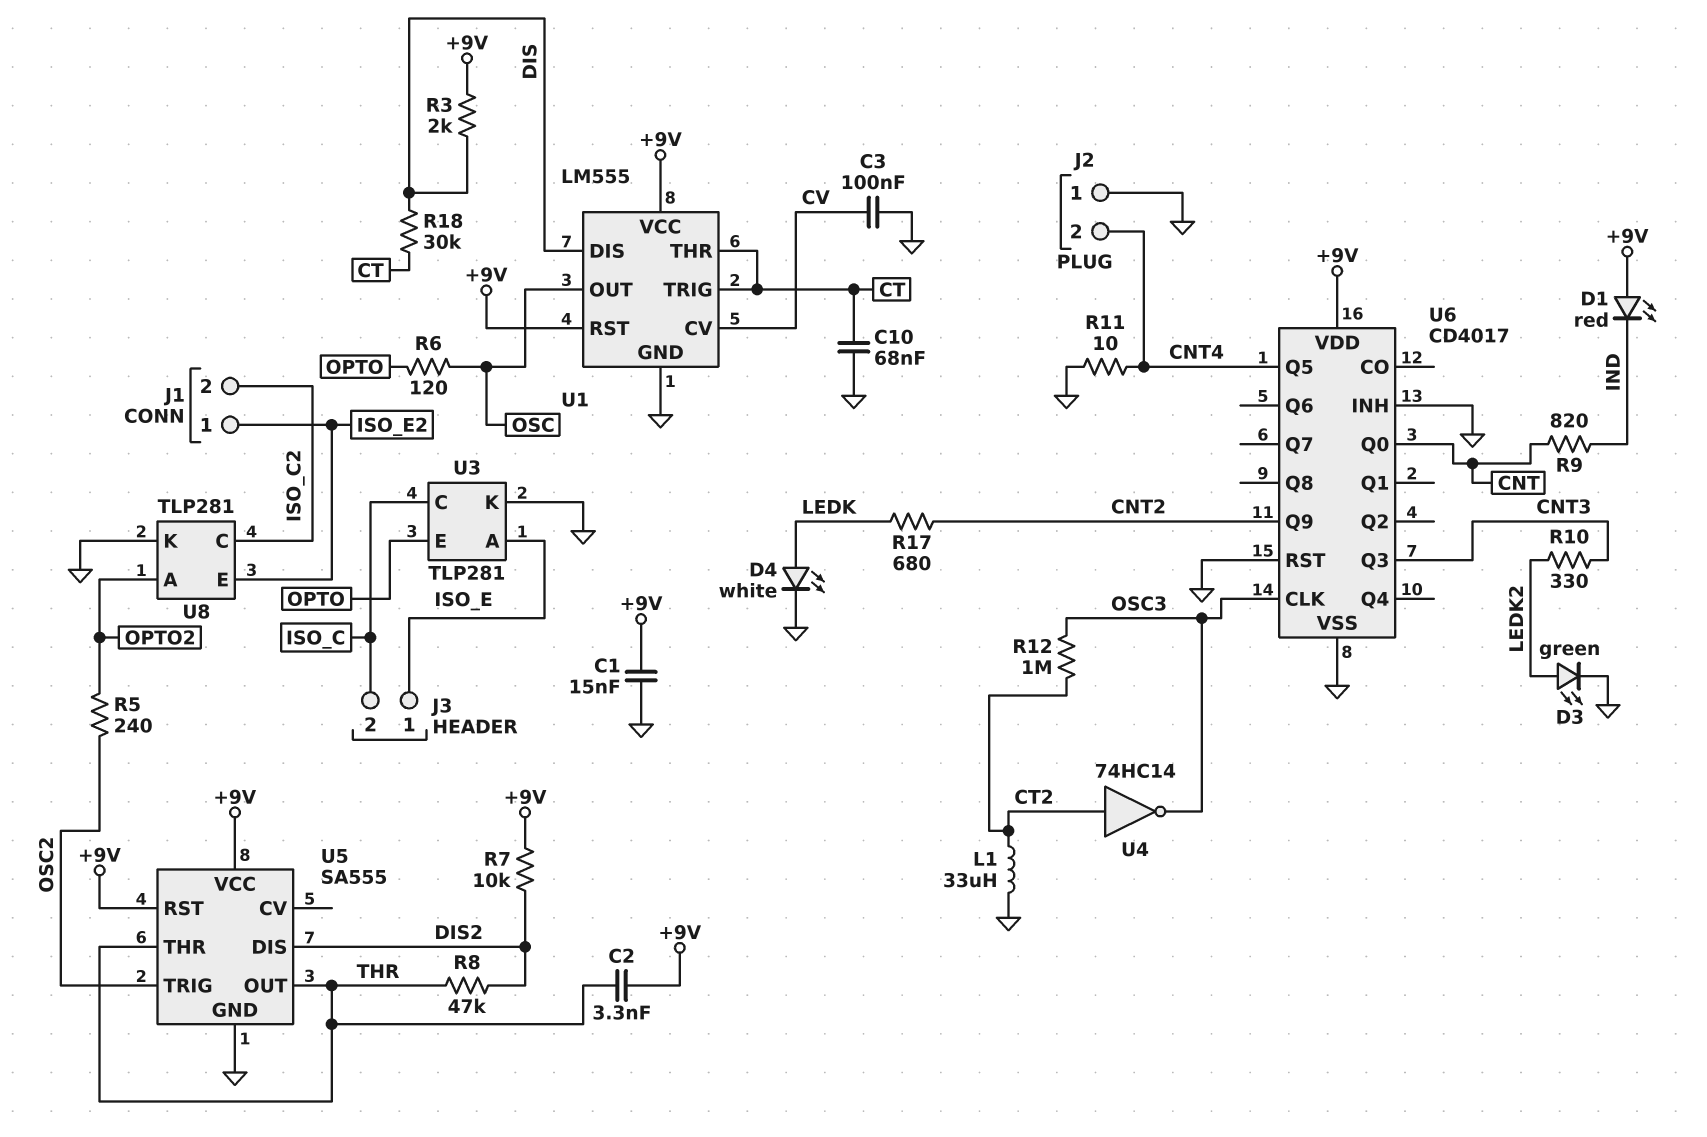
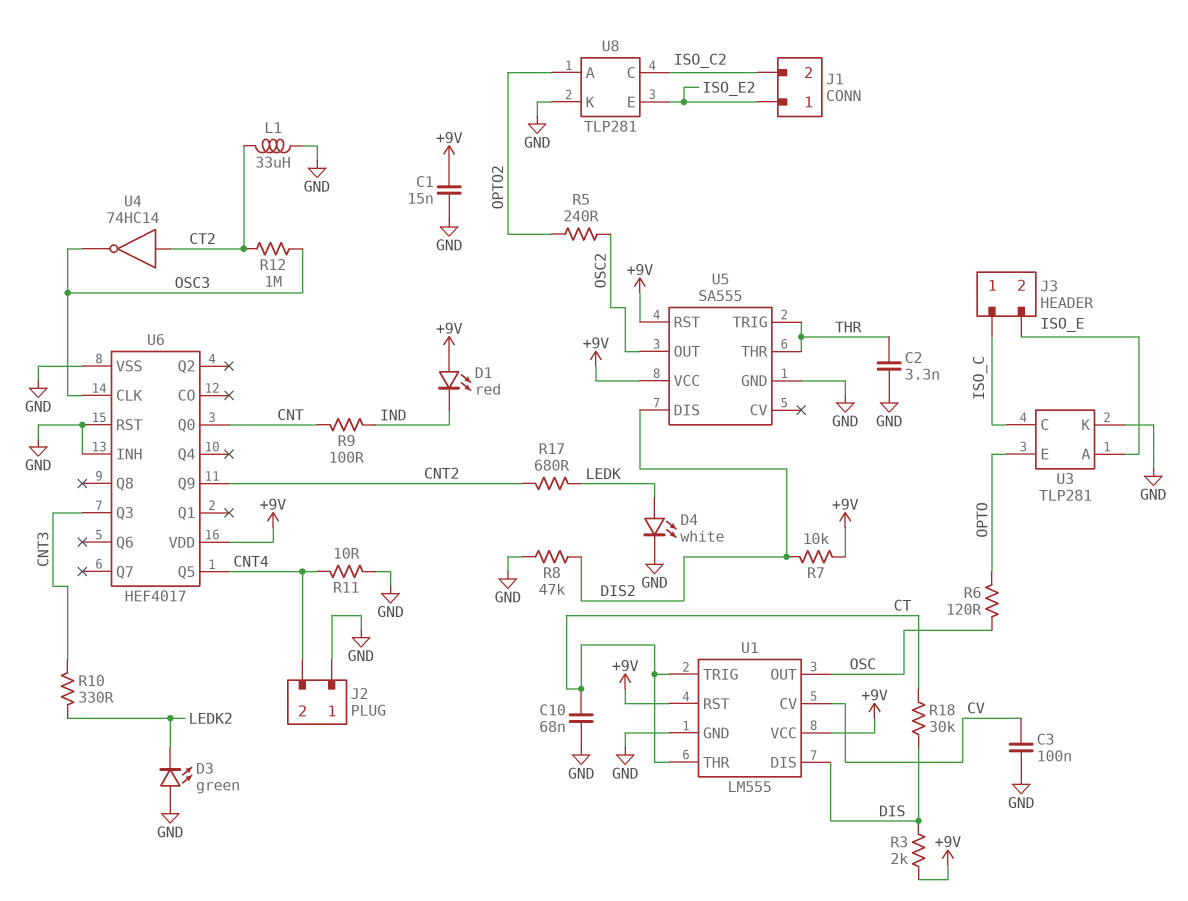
C2: 3.3nF (+9V, THR) -> 3.3nF (GND, THR)
D3: LED green (A LEDK2, K GND) -> LED green (A GND, K LEDK2)
J3 pin 1: ISO_E -> ISO_C
J3 pin 2: ISO_C -> ISO_E
R8: 47k (DIS2, THR) -> 47k (DIS2, GND)
R9: 820 (CNT, IND) -> 100 (CNT, IND)
U5 pin OUT: THR -> OSC2
U5 pin TRIG: OSC2 -> THR
U6: CD4017 -> HEF4017

